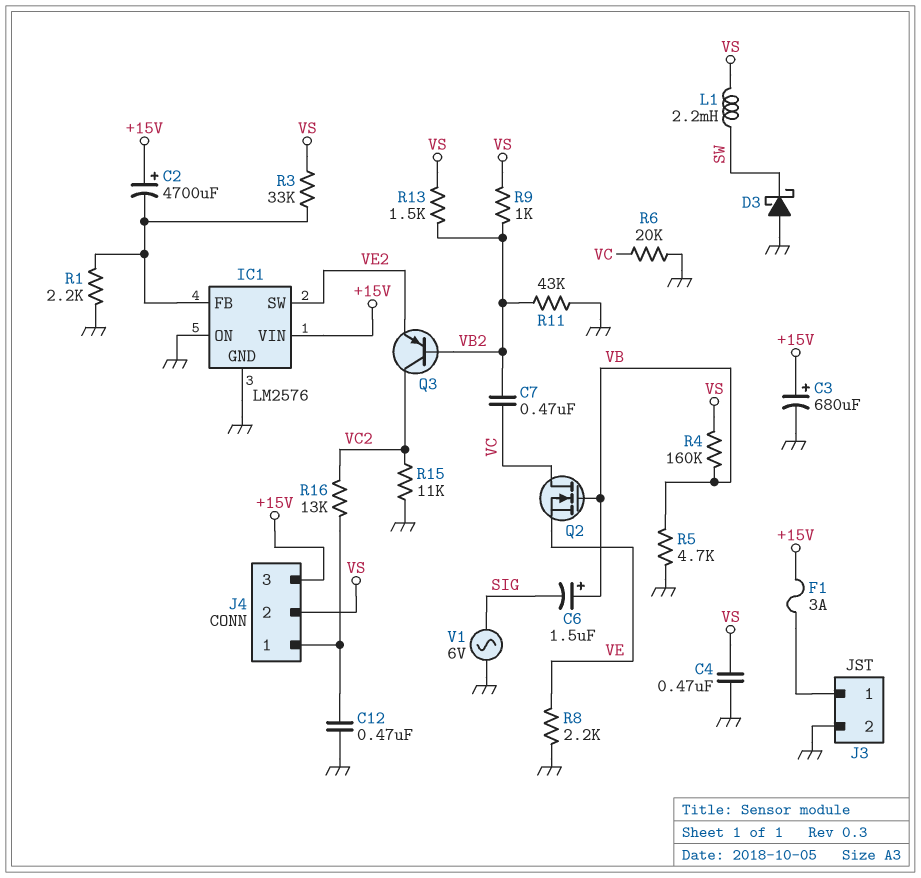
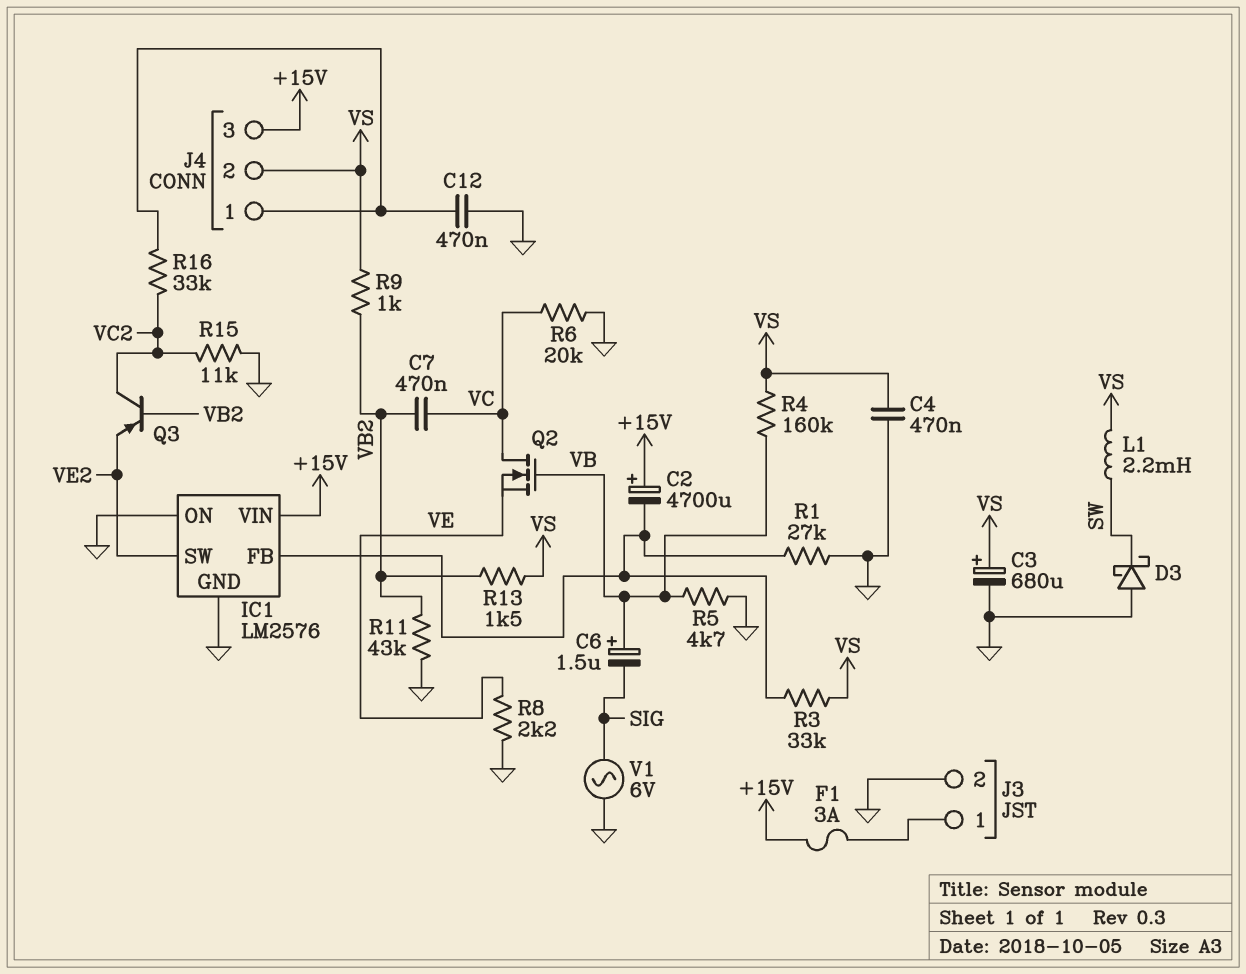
C3: 680uF (plus +15V, minus GND) -> 680uF (plus VS, minus GND)
R1: 2.2k (GND, IC1/FB) -> 27k (GND, IC1/FB)
R16: 13k (J4/1, VC2) -> 33k (J4/1, VC2)

